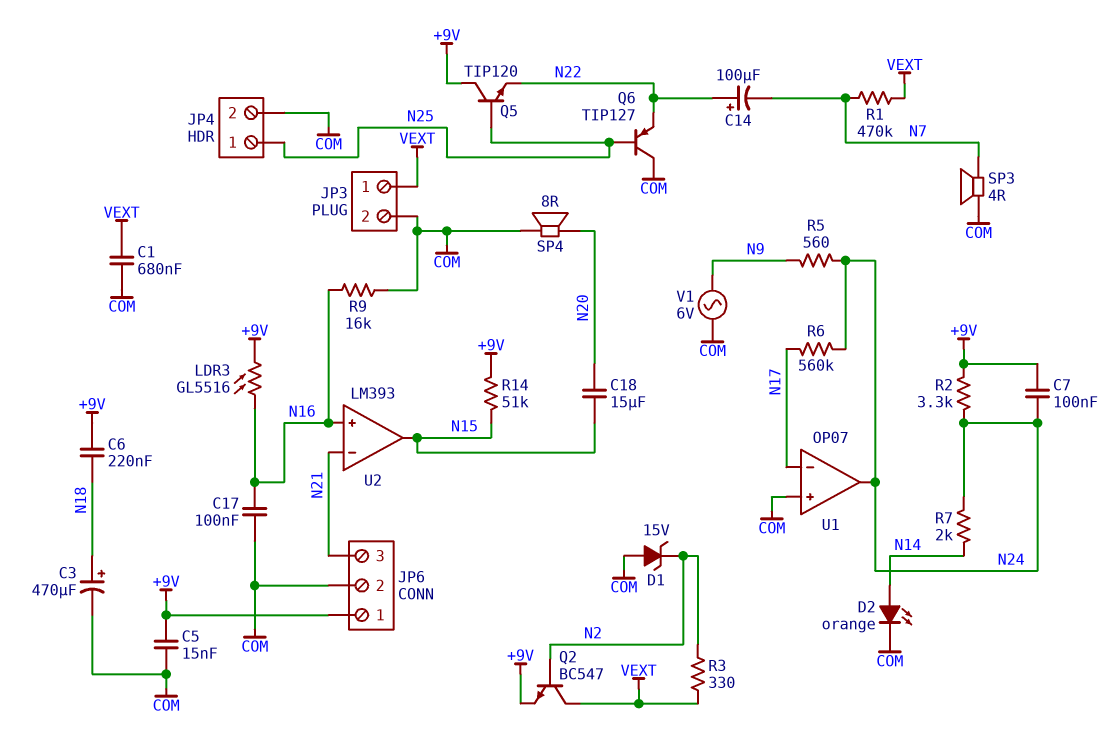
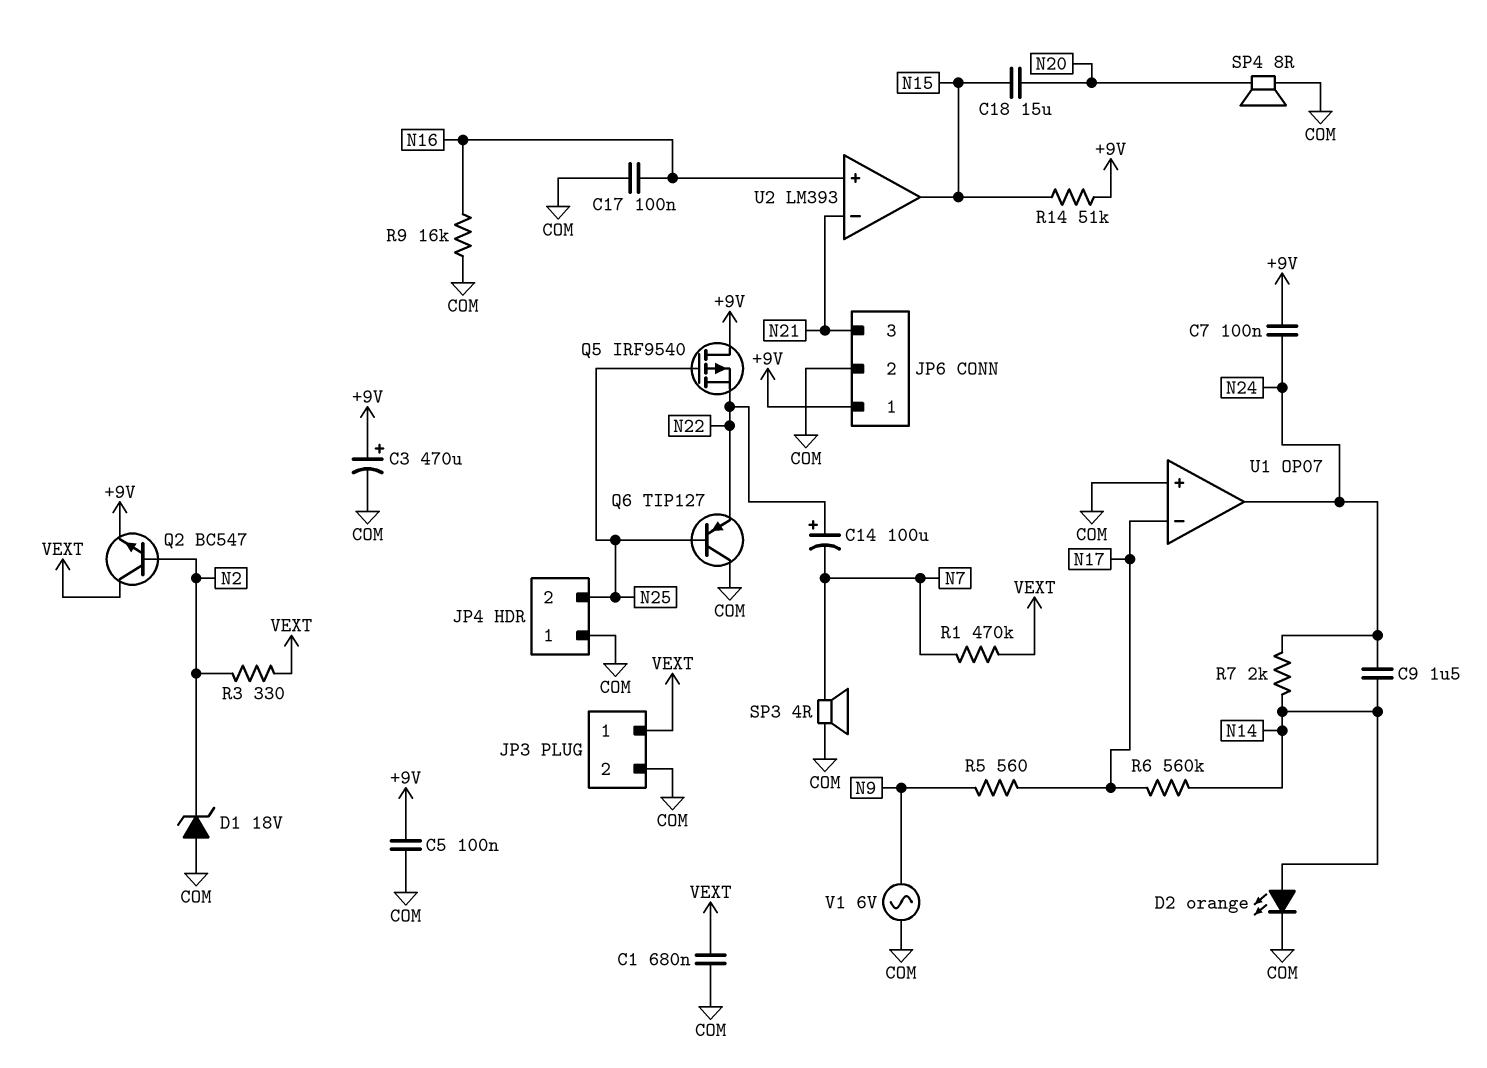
C3: 470uF (plus N18, minus COM) -> 470uF (plus +9V, minus COM)
C5: 15nF (+9V, COM) -> 100nF (+9V, COM)
C6: 220nF (+9V, N18) -> none
C9: none -> 1.5uF (N14, N24)
D1: zener 15V (A COM, K N2) -> zener 18V (A COM, K N2)
JP4 pin 1: N25 -> COM
JP4 pin 2: COM -> N25
LDR3: GL5516 (+9V, N16) -> none
Q5: NPN TIP120 (B N25, C +9V, E N22) -> PMOS IRF9540 (G N25, D +9V, S N22)
R2: 3.3k (+9V, N24) -> none
R5: 560 (N9, N24) -> 560 (N9, N17)
R6: 560k (N17, N24) -> 560k (N14, N17)

